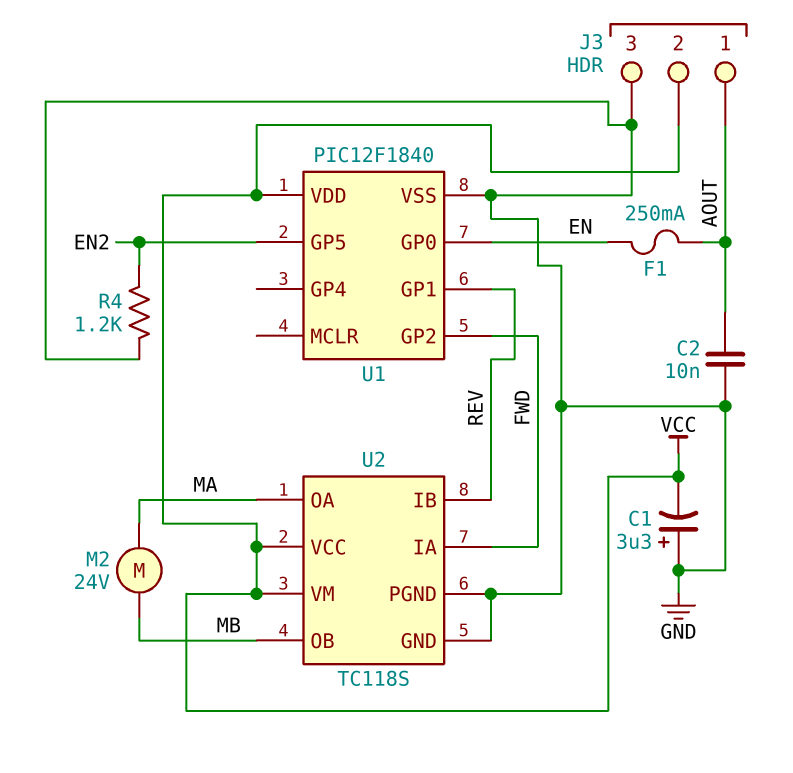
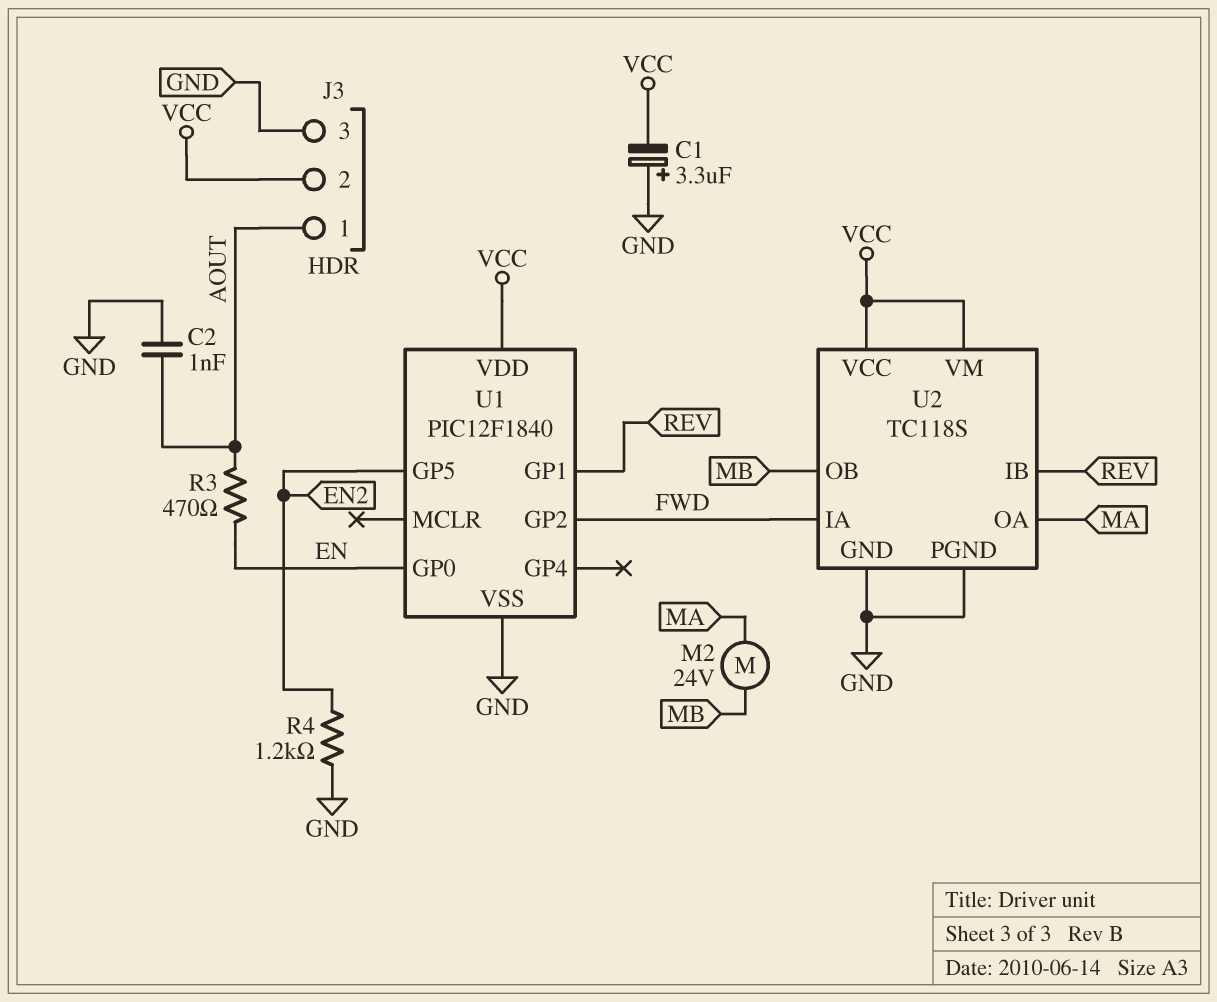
C2: 10nF (AOUT, GND) -> 1nF (AOUT, GND)
F1: 250mA (AOUT, EN) -> none
R3: none -> 470 (AOUT, EN)

